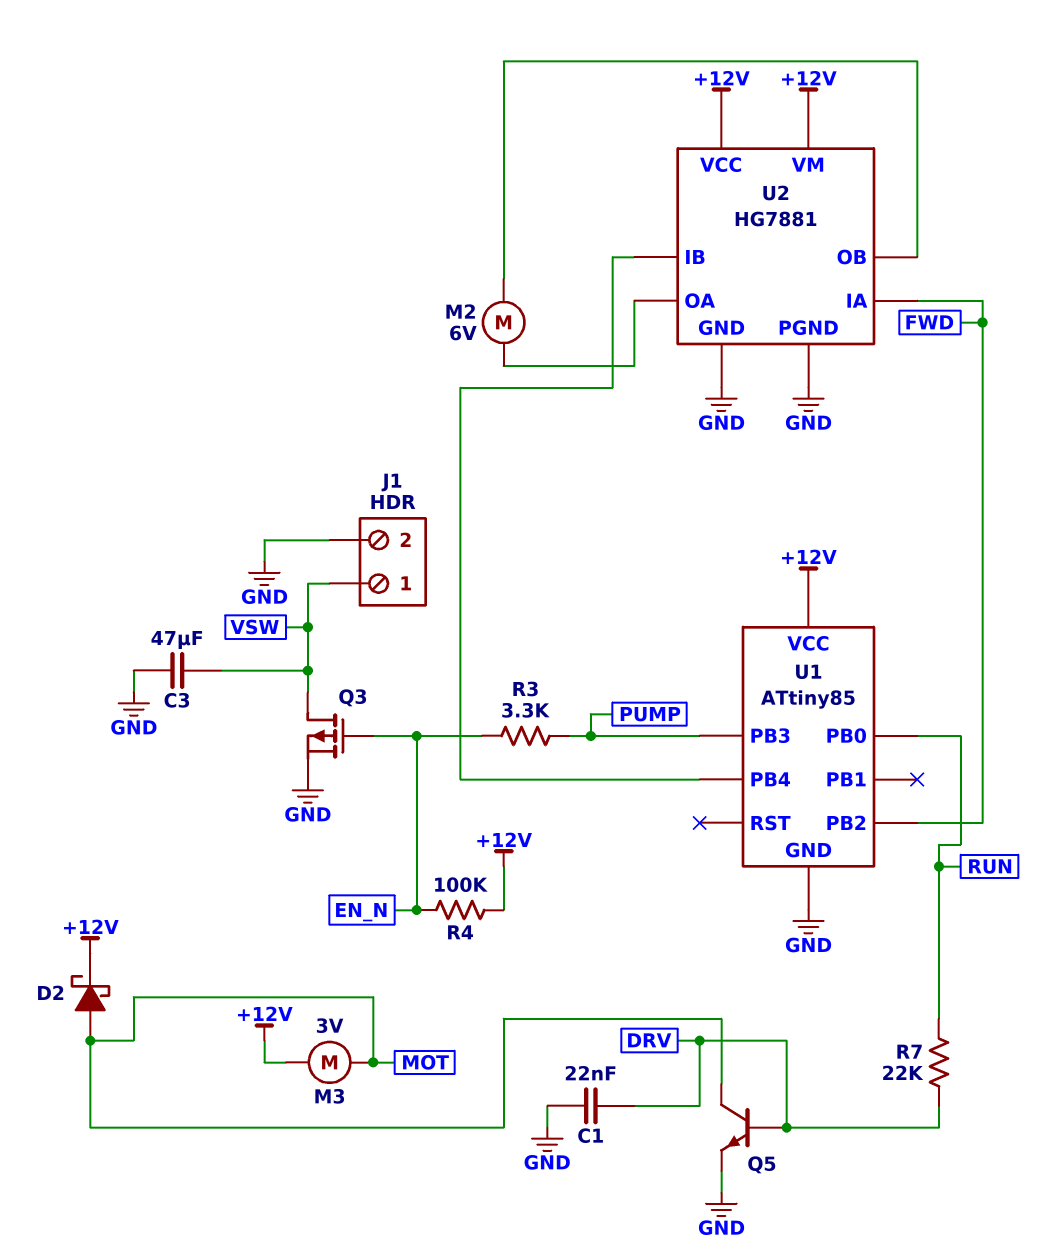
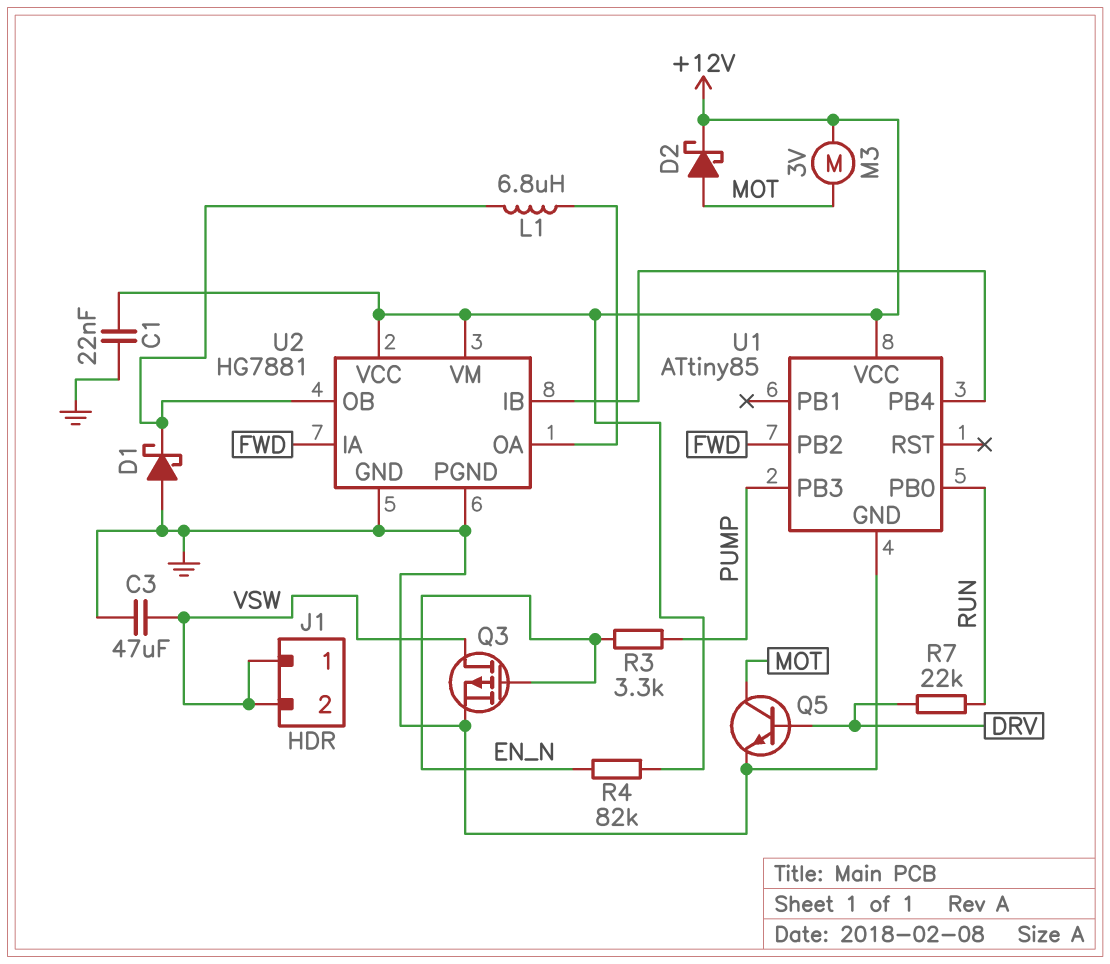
C1: 22nF (DRV, GND) -> 22nF (+12V, GND)
D1: none -> schottky (A GND, K U2/OB)
J1 pin 2: GND -> VSW
L1: none -> 6.8uH (U2/OA, U2/OB)
M2: motor 6V (U2/OA, U2/OB) -> none
R4: 100k (+12V, EN_N) -> 82k (+12V, EN_N)

